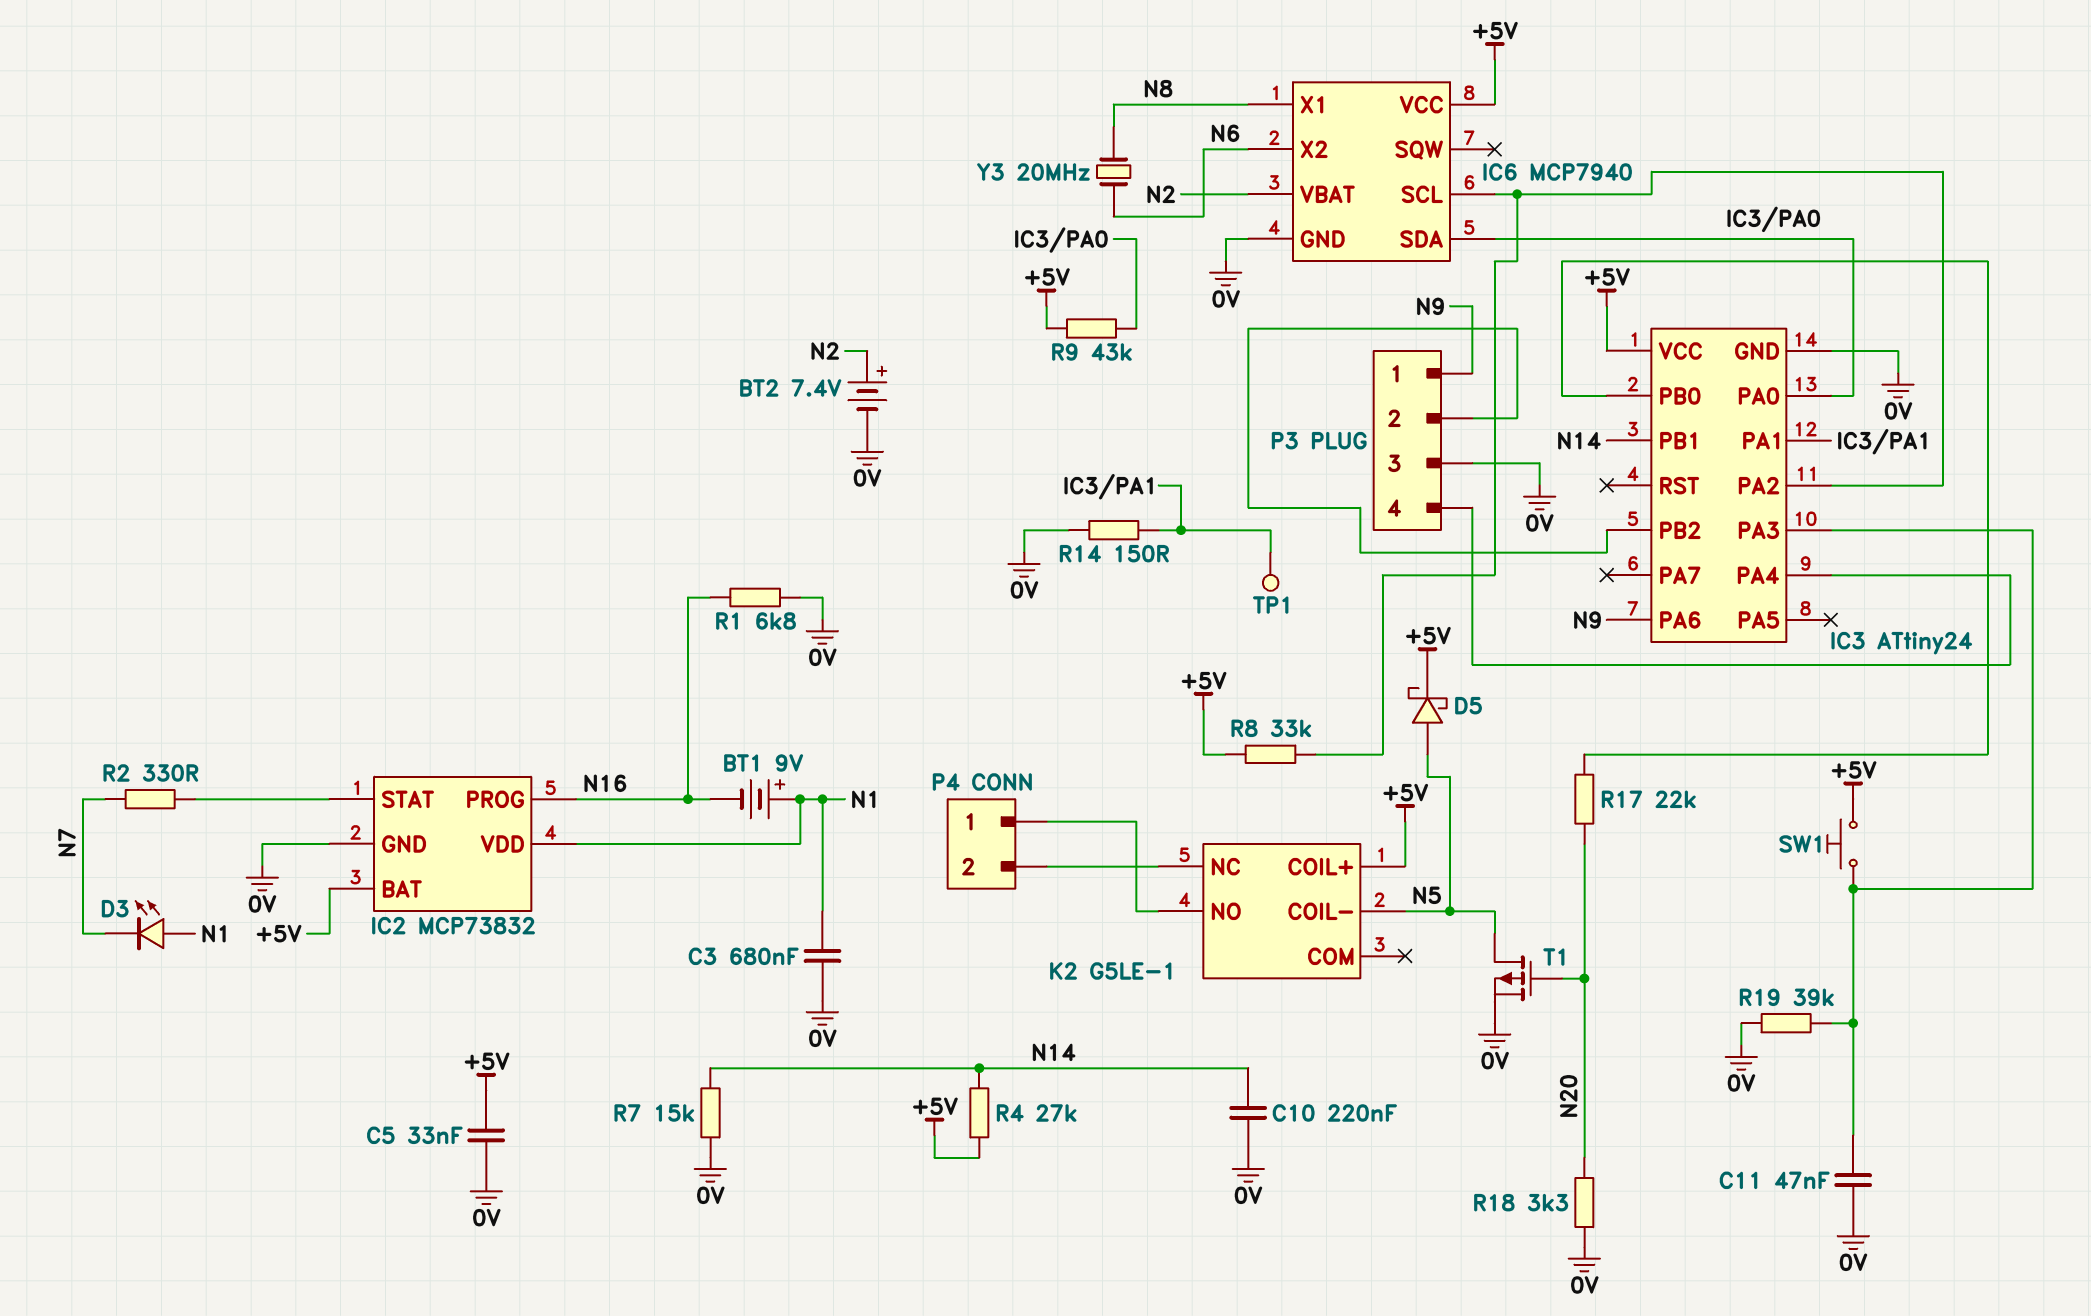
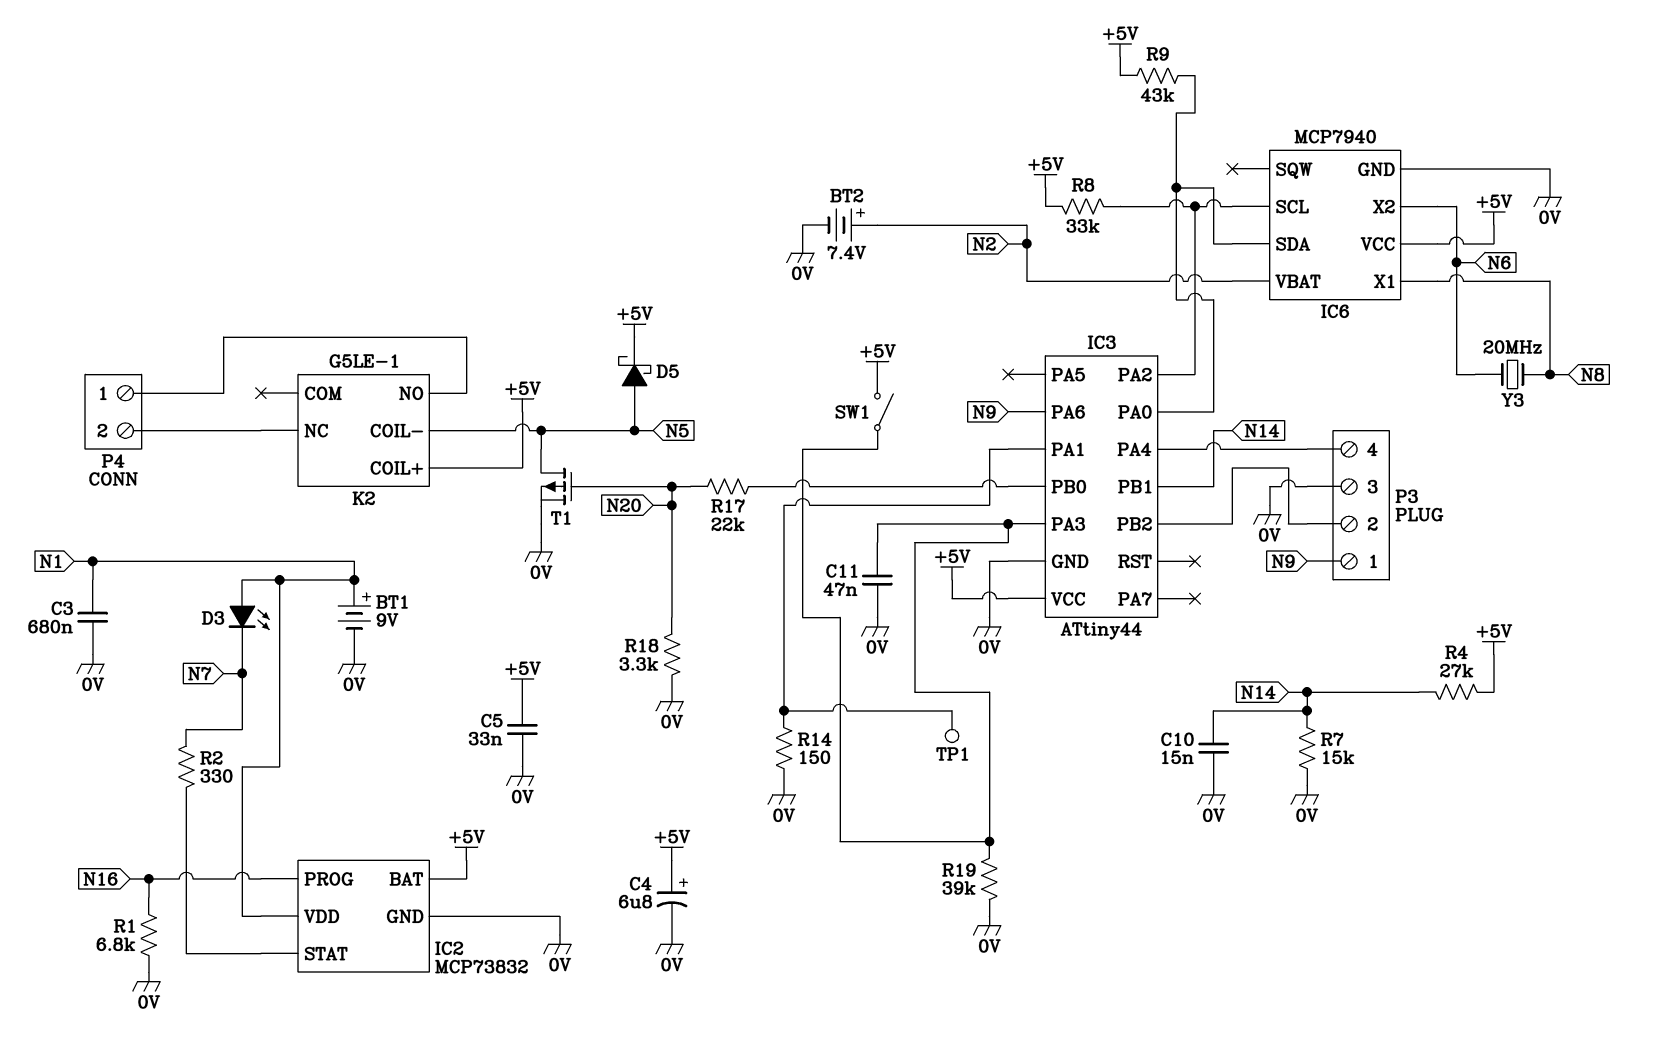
BT1: 9V (plus N1, minus N16) -> 9V (plus N1, minus 0V)
C4: none -> 6.8uF (plus +5V, minus 0V)
C10: 220nF (0V, N14) -> 15nF (0V, N14)
IC3: ATtiny24 -> ATtiny44
SW1: button (+5V, IC3/PA3) -> switch (+5V, IC3/PA3)

